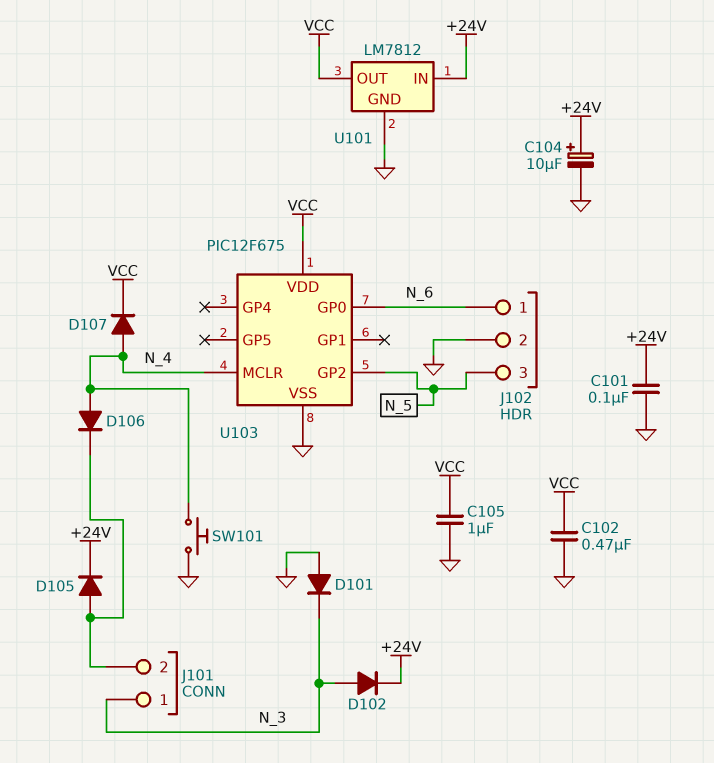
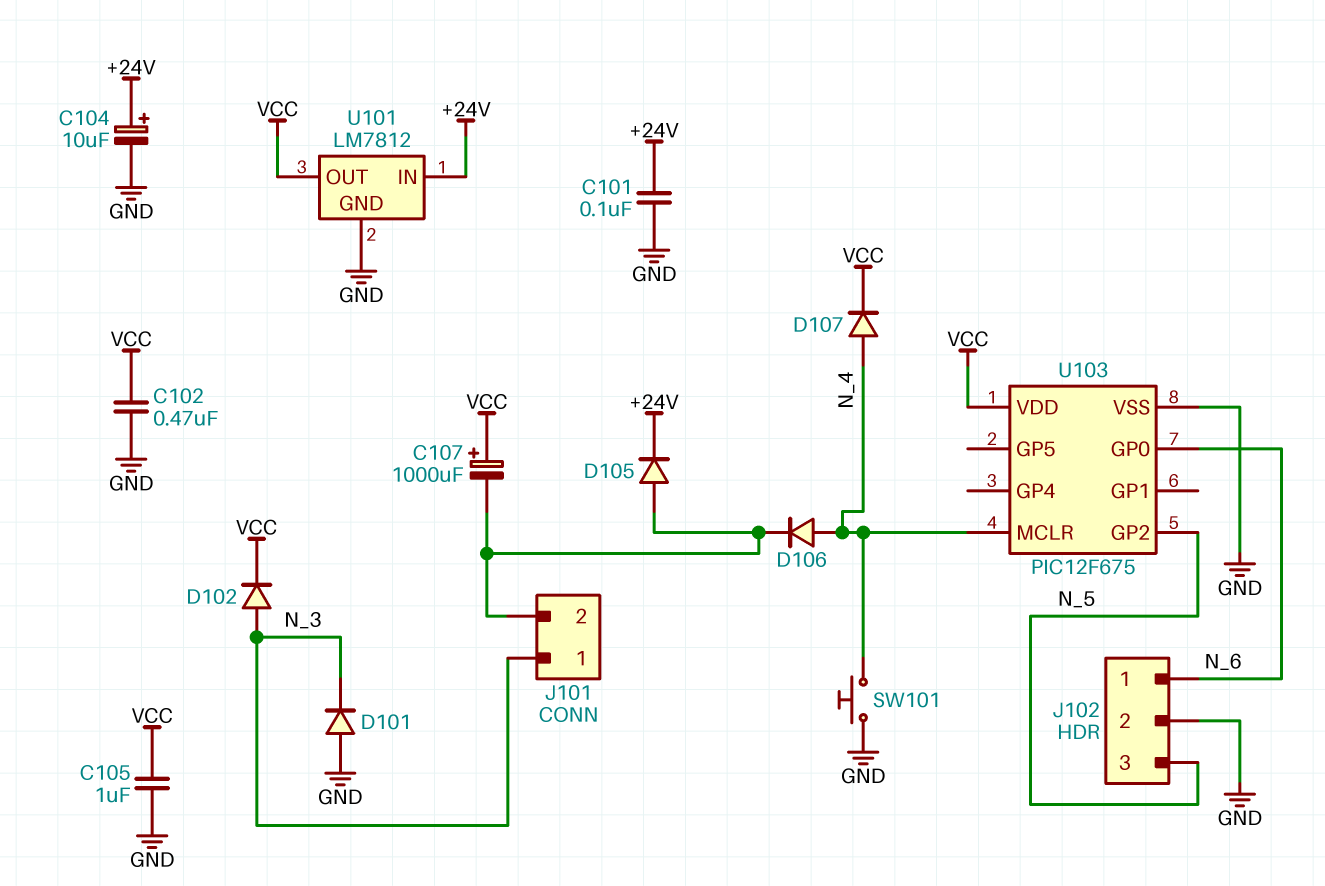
C107: none -> 1000uF (plus VCC, minus J101/2)
D102: diode (A N_3, K +24V) -> diode (A N_3, K VCC)

